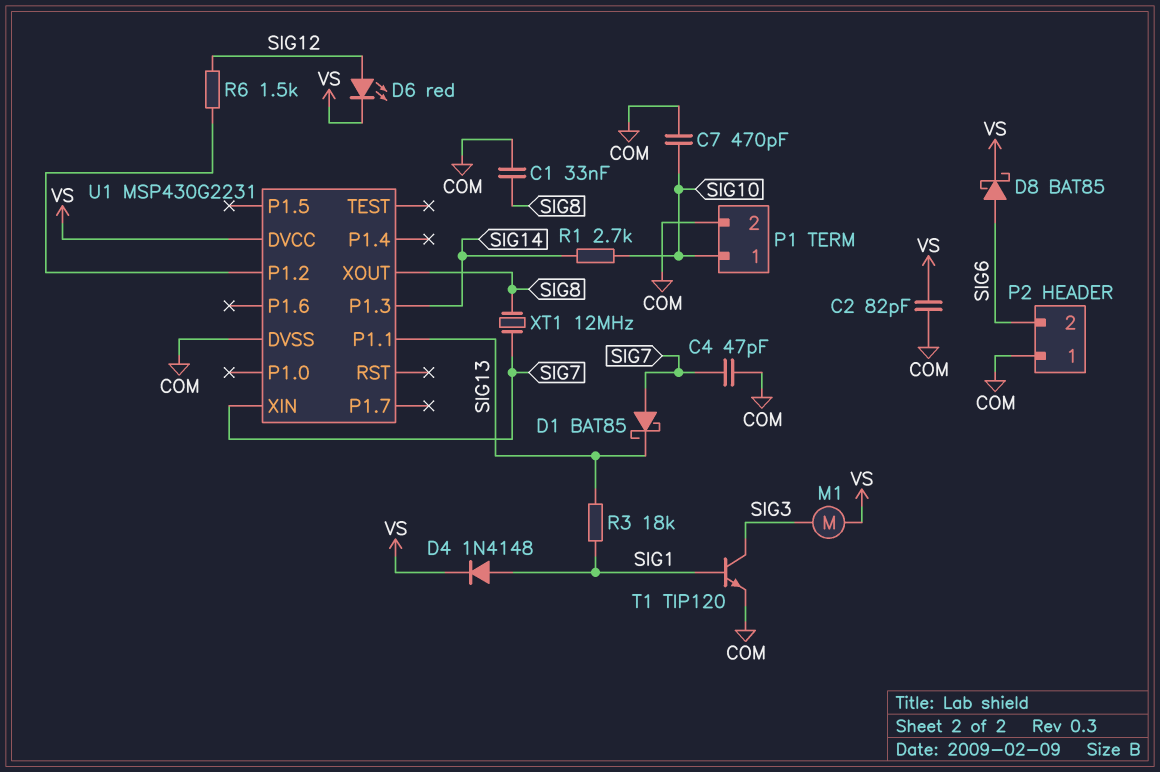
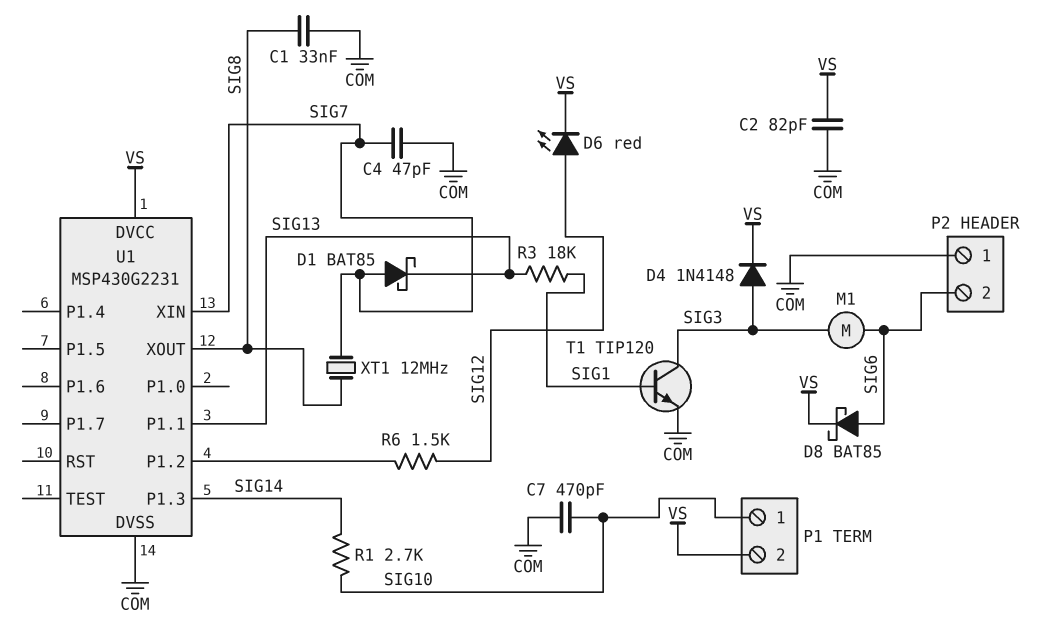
D4: diode 1N4148 (A SIG1, K VS) -> diode 1N4148 (A SIG3, K VS)
M1: motor (SIG3, VS) -> motor (SIG3, SIG6)
P1 pin 2: COM -> VS

